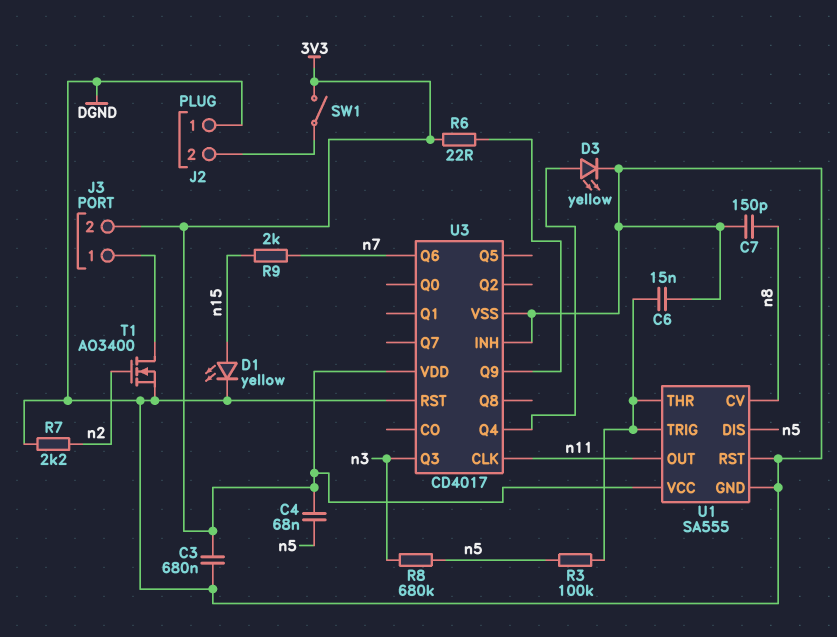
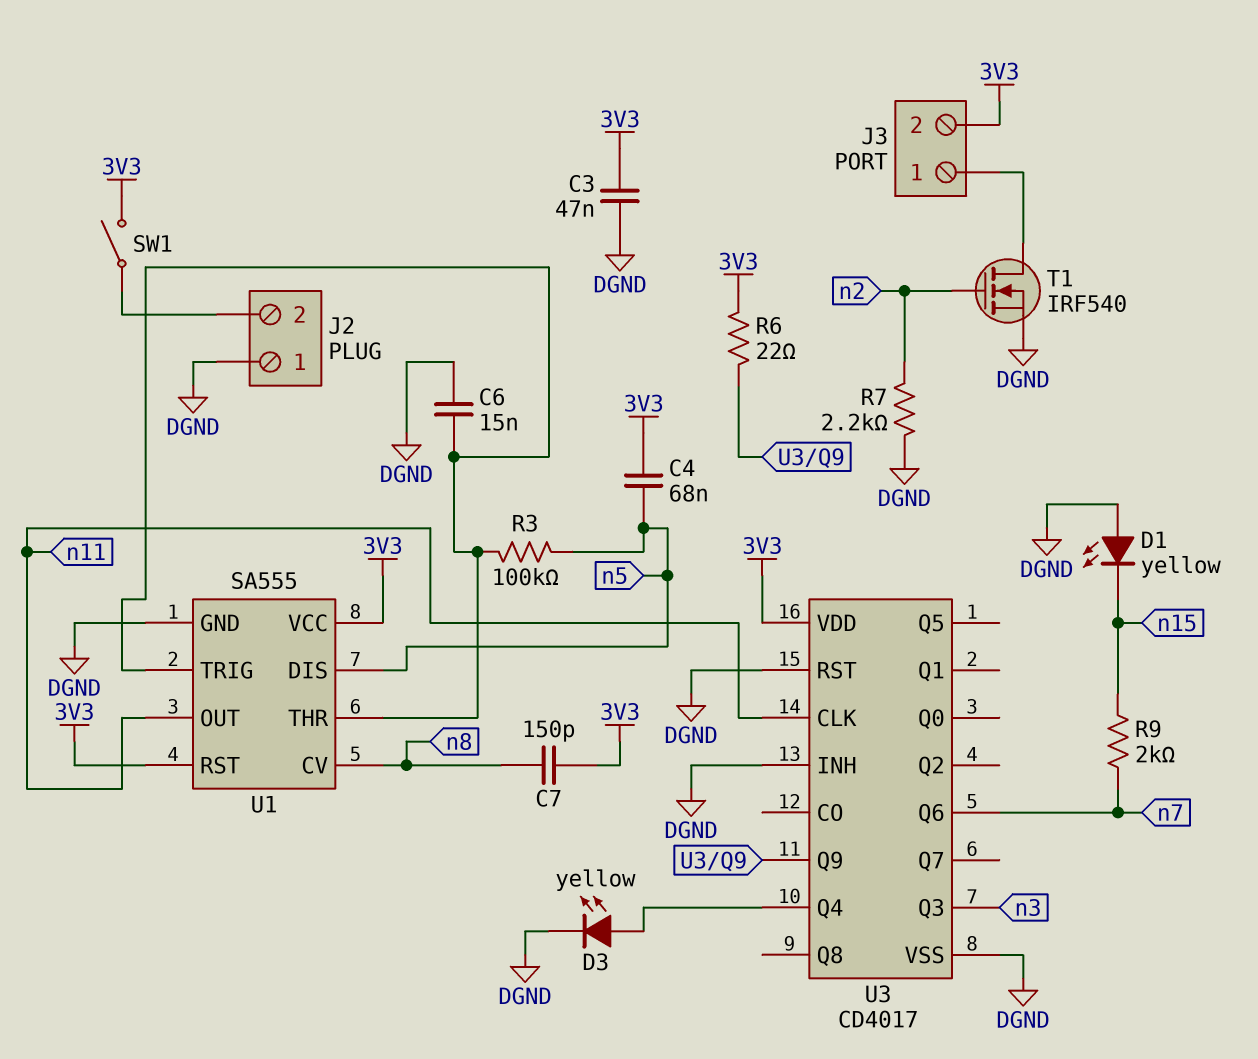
C3: 680nF (3V3, DGND) -> 47nF (3V3, DGND)
C7: 150pF (DGND, n8) -> 150pF (3V3, n8)
D1: LED yellow (A n15, K DGND) -> LED yellow (A DGND, K n15)
R8: 680k (n3, n5) -> none
T1: NMOS AO3400 (G n2, D J3/1, S DGND) -> NMOS IRF540 (G n2, D J3/1, S DGND)
U1 pin RST: DGND -> 3V3

